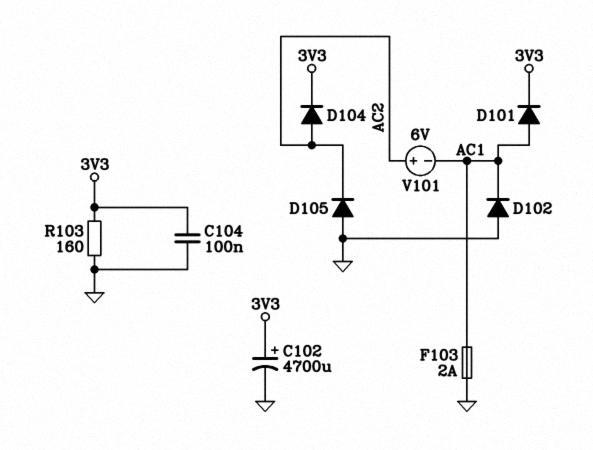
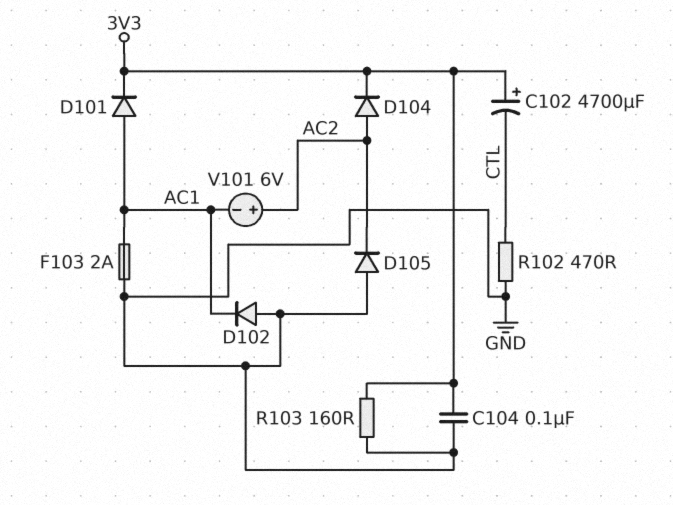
C102: 4700uF (plus 3V3, minus GND) -> 4700uF (plus 3V3, minus CTL)
R102: none -> 470 (CTL, GND)

